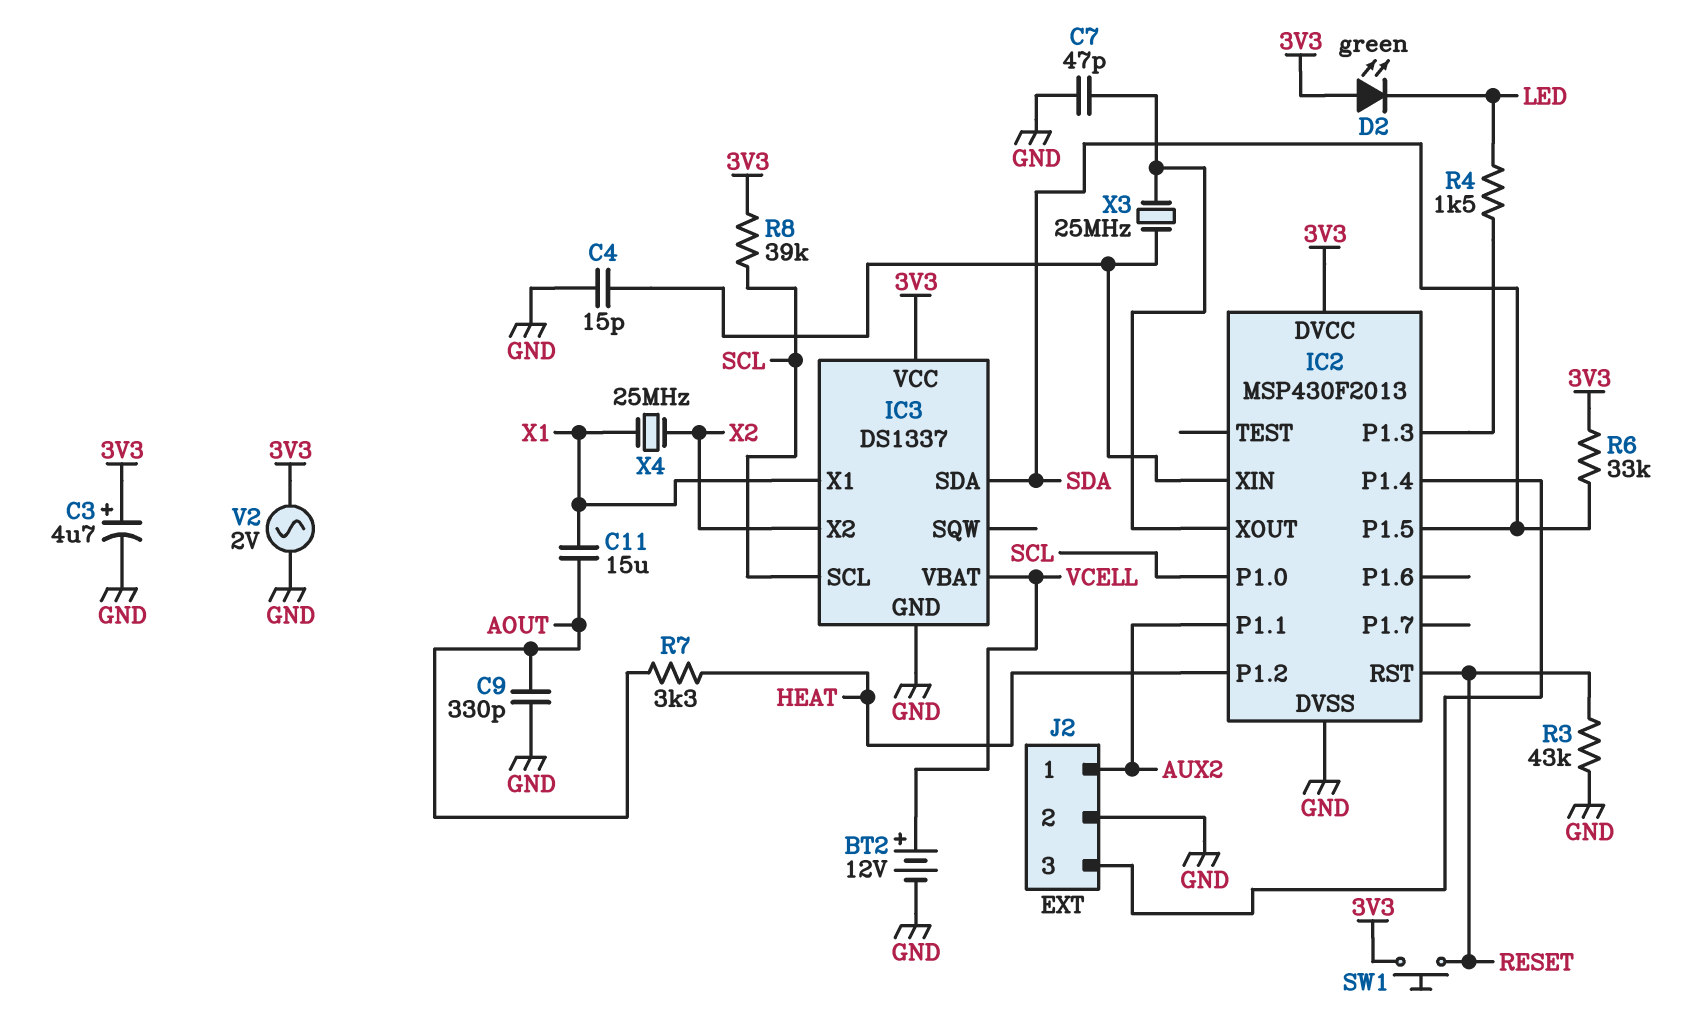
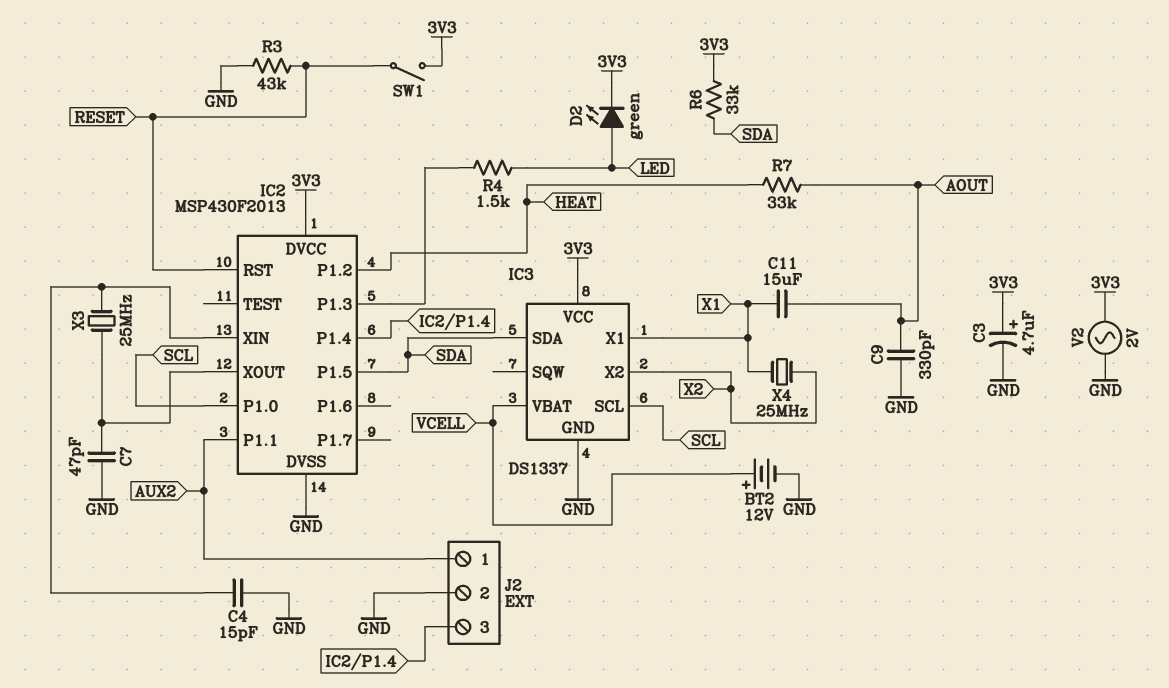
D2: LED green (A 3V3, K LED) -> LED green (A LED, K 3V3)
R7: 3.3k (AOUT, HEAT) -> 33k (AOUT, HEAT)
R8: 39k (3V3, SCL) -> none
SW1: button (3V3, RESET) -> switch (3V3, RESET)

